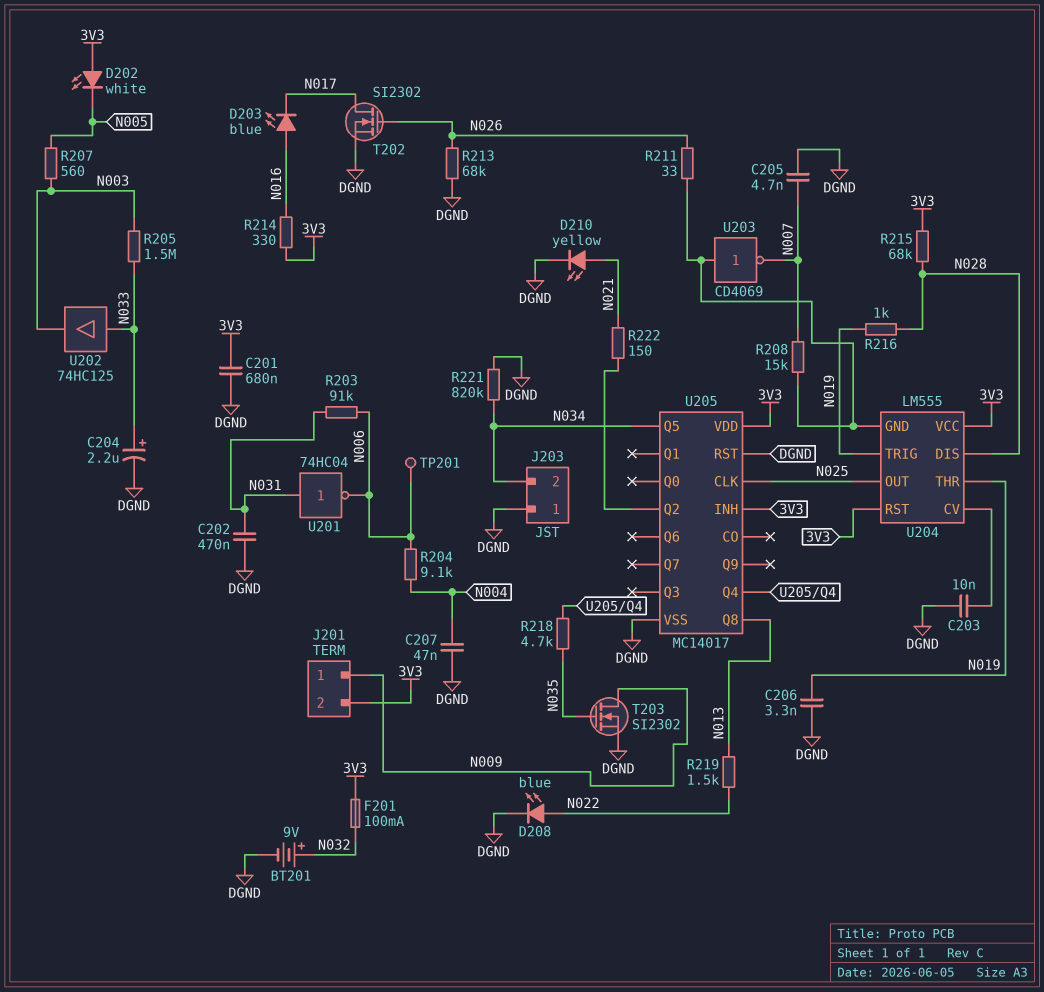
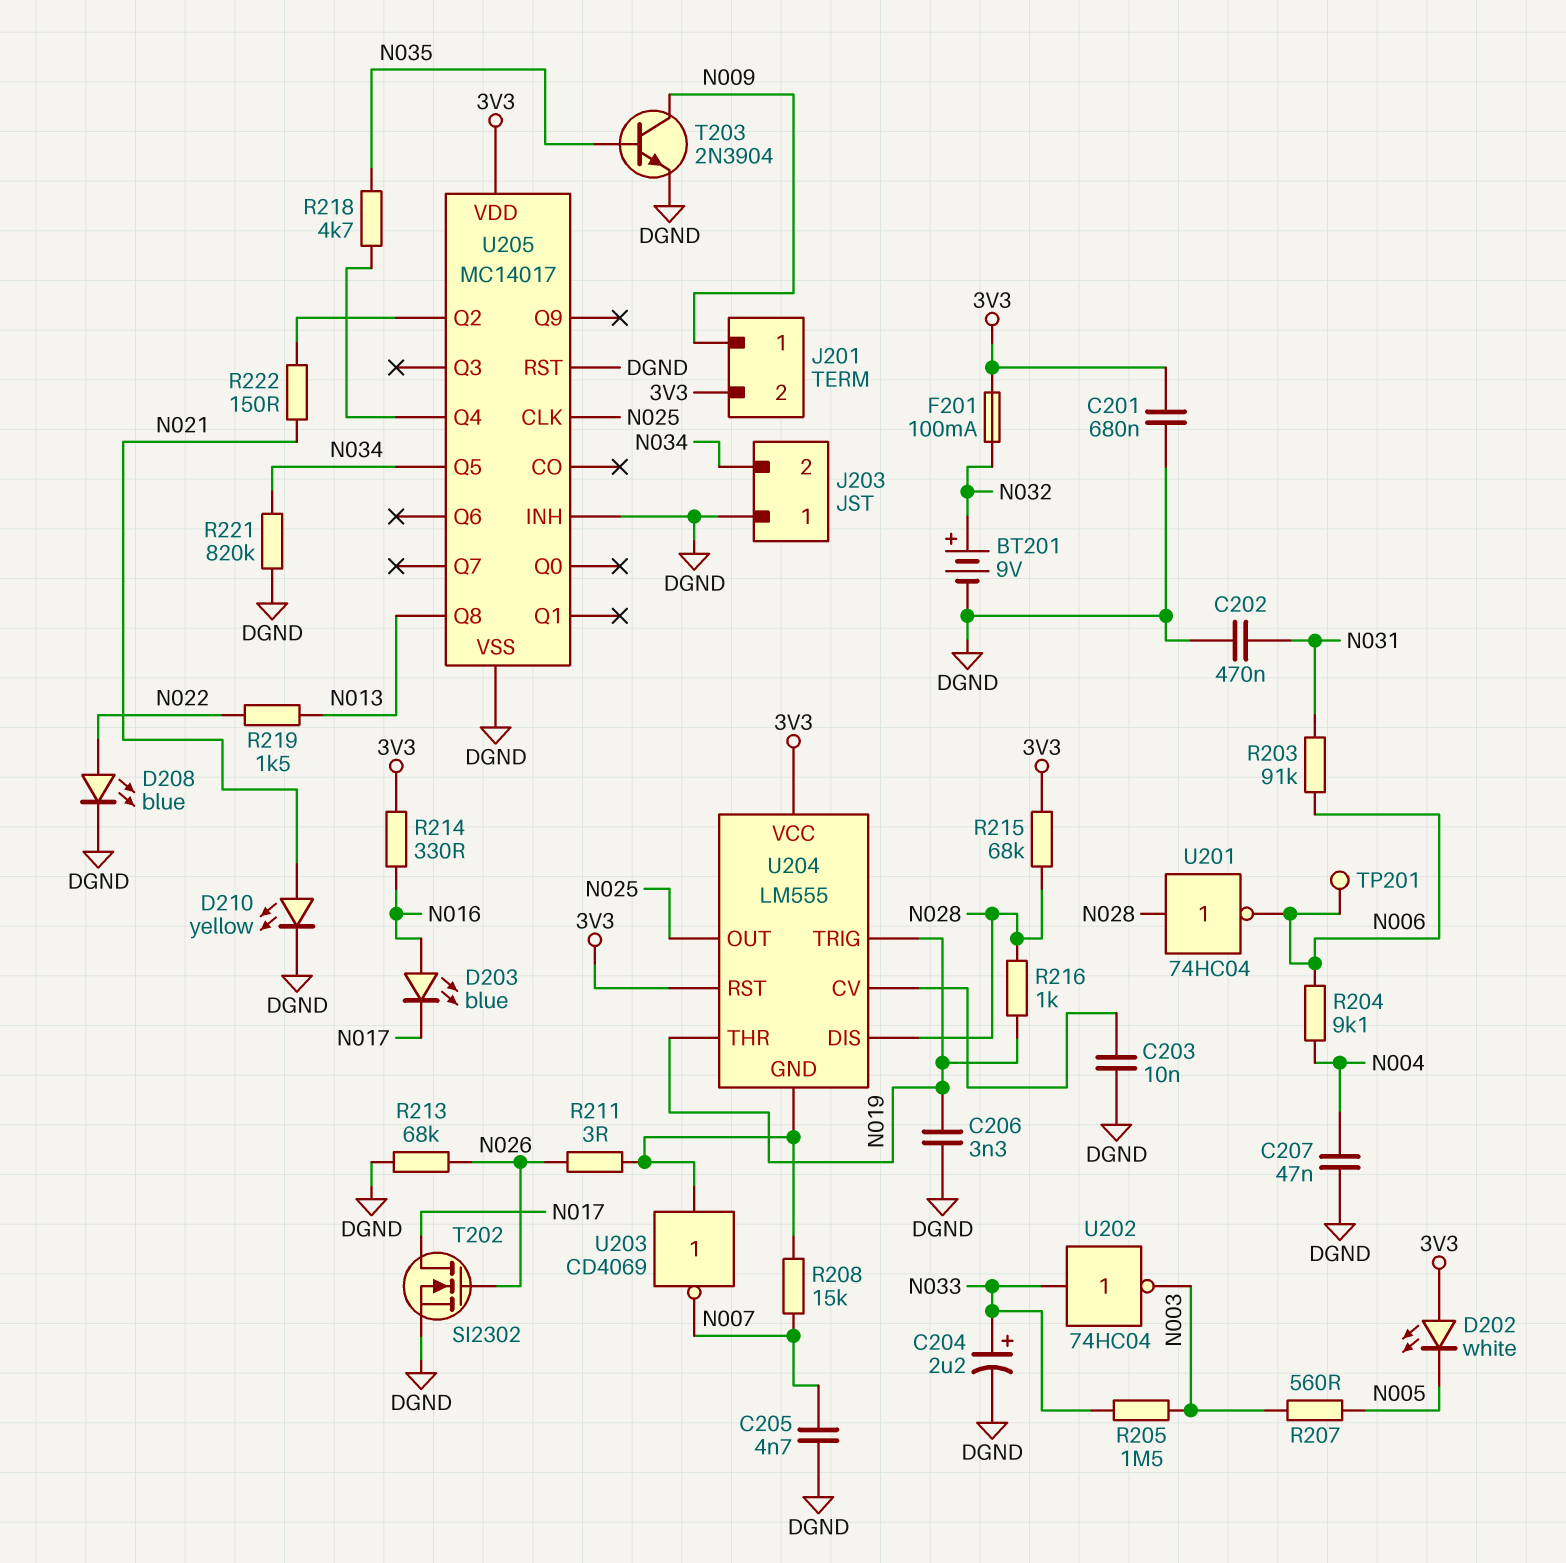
R211: 33 (N026, U204/GND) -> 3 (N026, U204/GND)
T203: NMOS SI2302 (G N035, D N009, S DGND) -> NPN 2N3904 (B N035, C N009, E DGND)
U201: NOT 74HC04 (in N031, out N006) -> NOT 74HC04 (in N028, out N006)
U202: buffer 74HC125 (in N033, out N003) -> NOT 74HC04 (in N033, out N003)
U205 pin INH: 3V3 -> DGND

